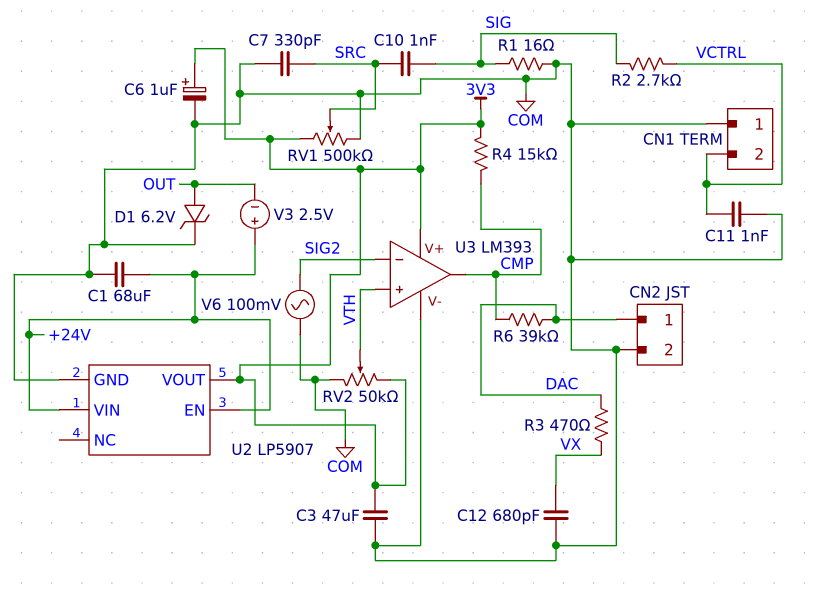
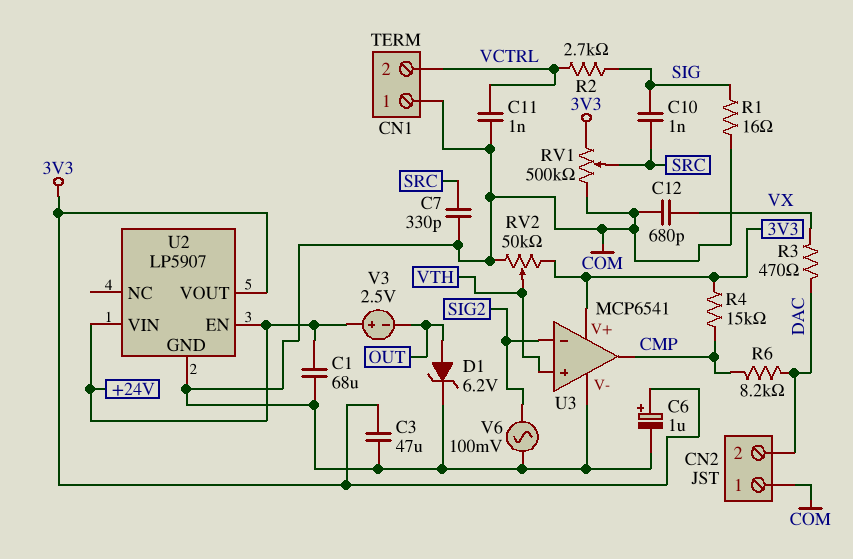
CN2 pin 1: DAC -> COM
CN2 pin 2: COM -> DAC
R6: 39k (CMP, DAC) -> 8.2k (CMP, DAC)
U3: LM393 -> MCP6541

